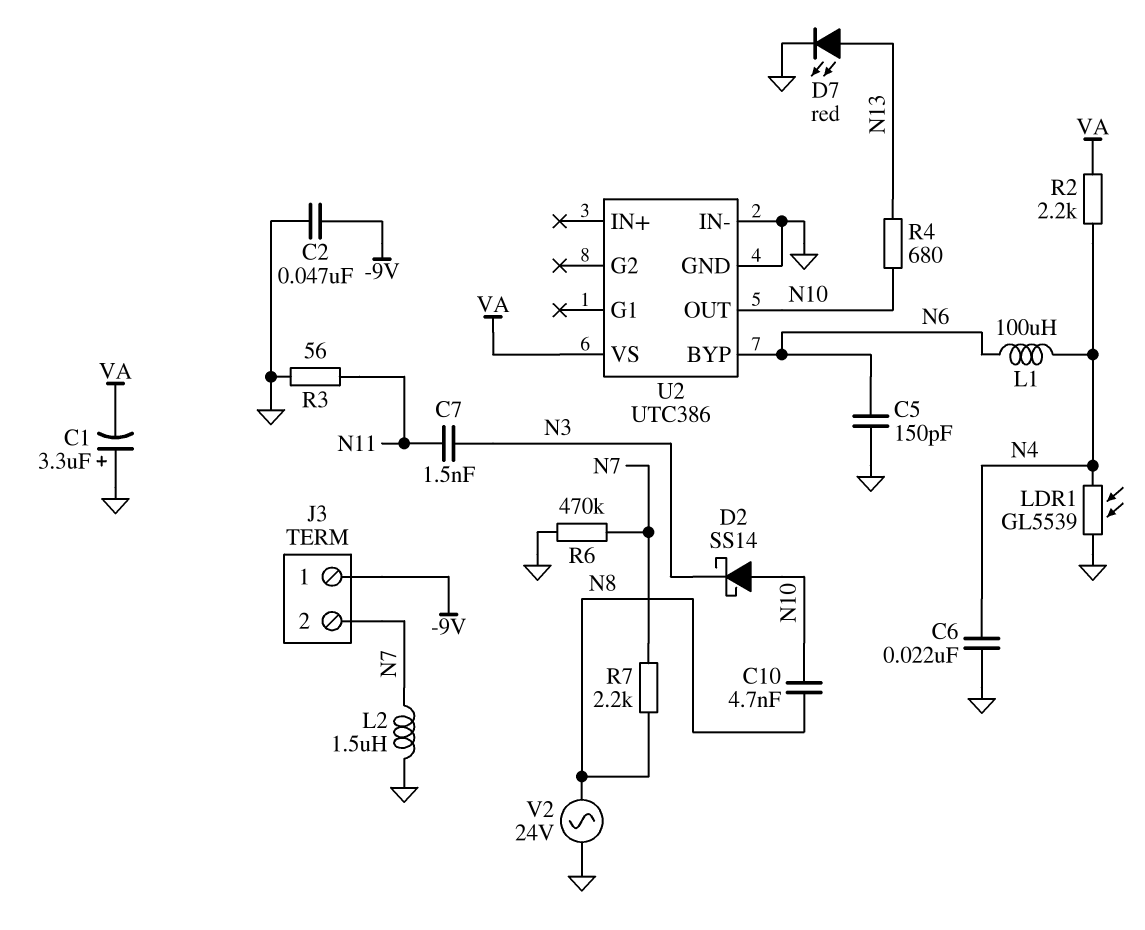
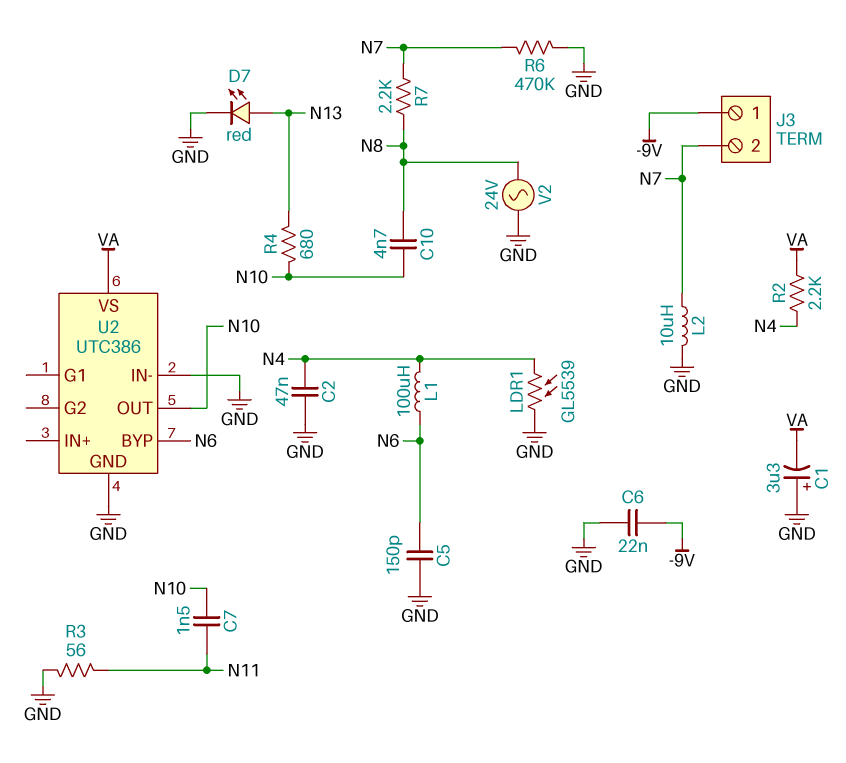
C2: 47nF (-9V, GND) -> 47nF (GND, N4)
C6: 22nF (GND, N4) -> 22nF (-9V, GND)
C7: 1.5nF (N3, N11) -> 1.5nF (N10, N11)
D2: schottky SS14 (A N10, K N3) -> none
L2: 1.5uH (GND, N7) -> 10uH (GND, N7)

